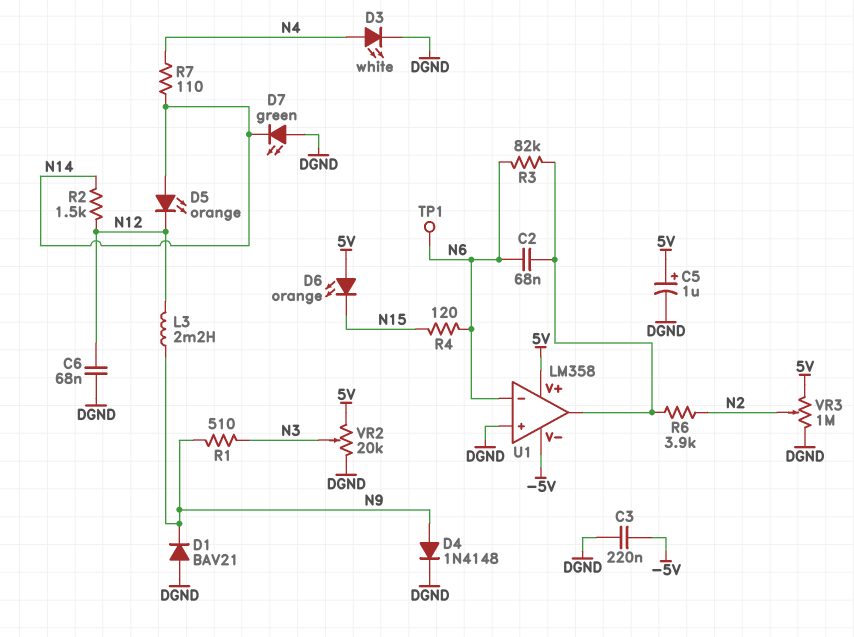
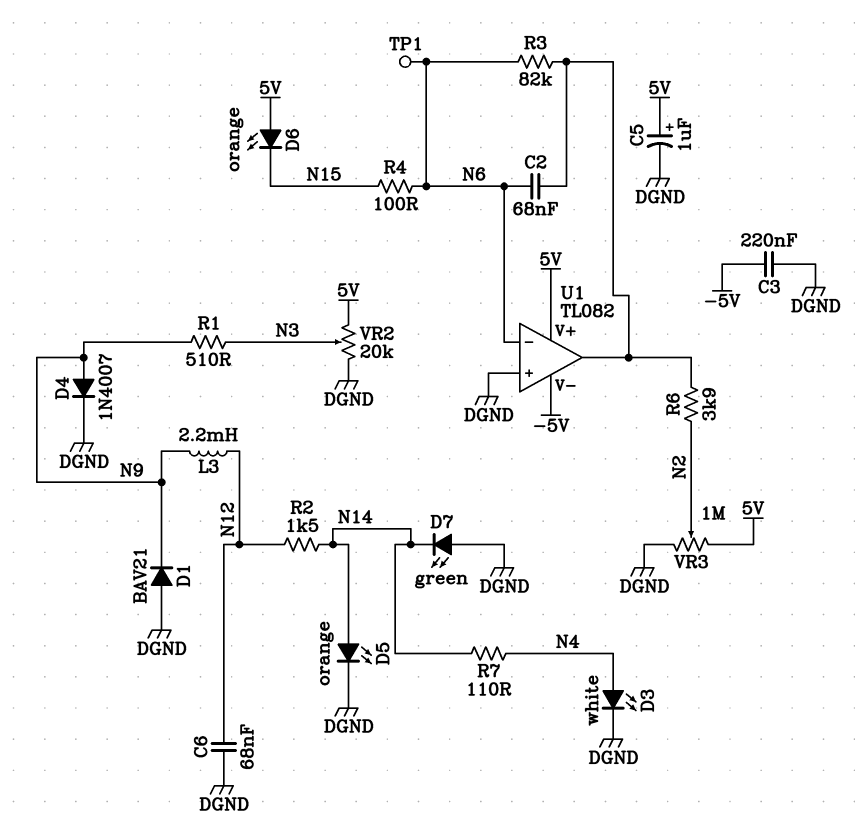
D4: diode 1N4148 (A N9, K DGND) -> diode 1N4007 (A N9, K DGND)
D5: LED orange (A N14, K N12) -> LED orange (A N14, K DGND)
R4: 120 (N6, N15) -> 100 (N6, N15)
U1: LM358 -> TL082

